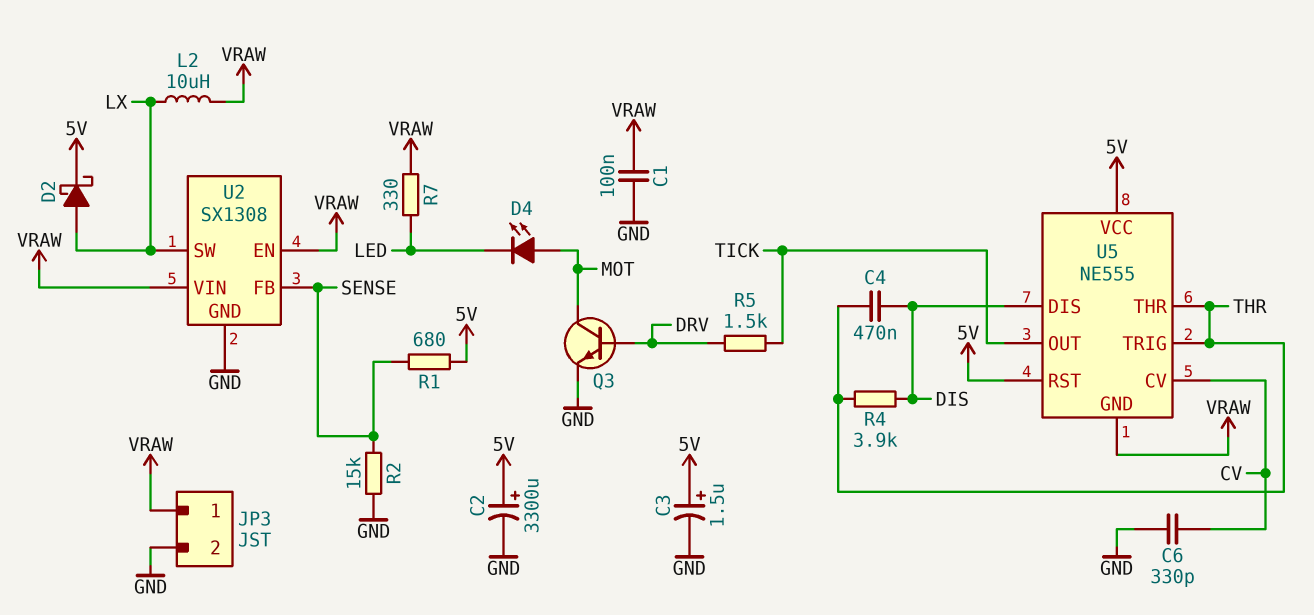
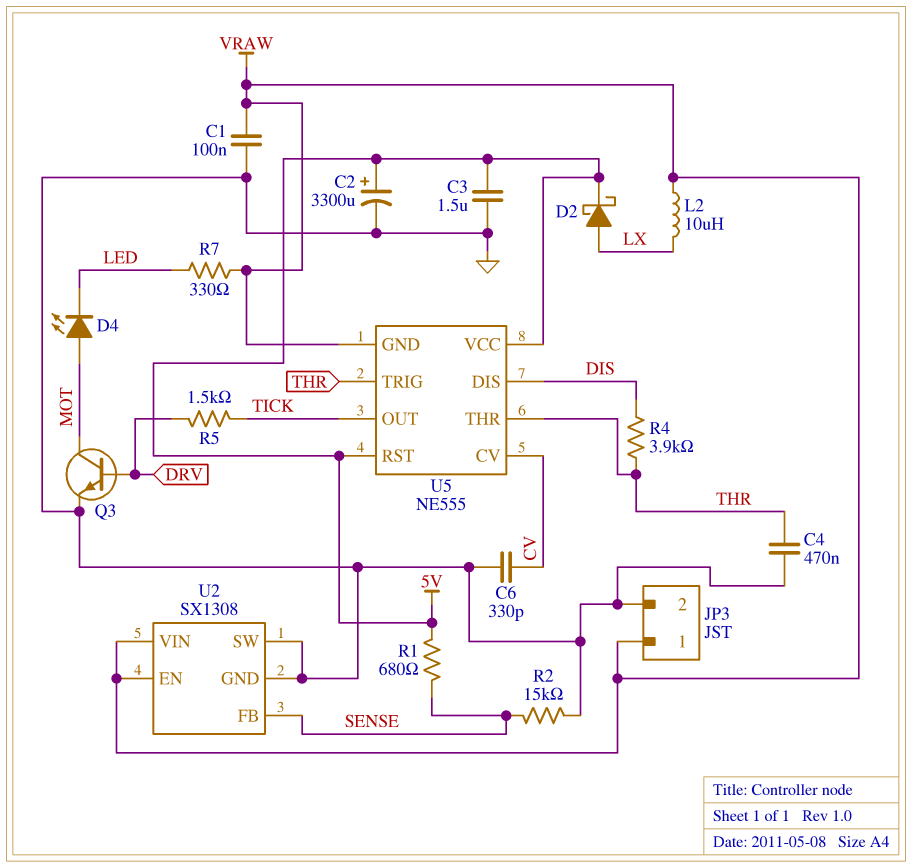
C3: 1.5uF (plus 5V, minus GND) -> 1.5uF (5V, GND)
C4: 470nF (DIS, THR) -> 470nF (GND, THR)
U2 pin SW: LX -> GND

